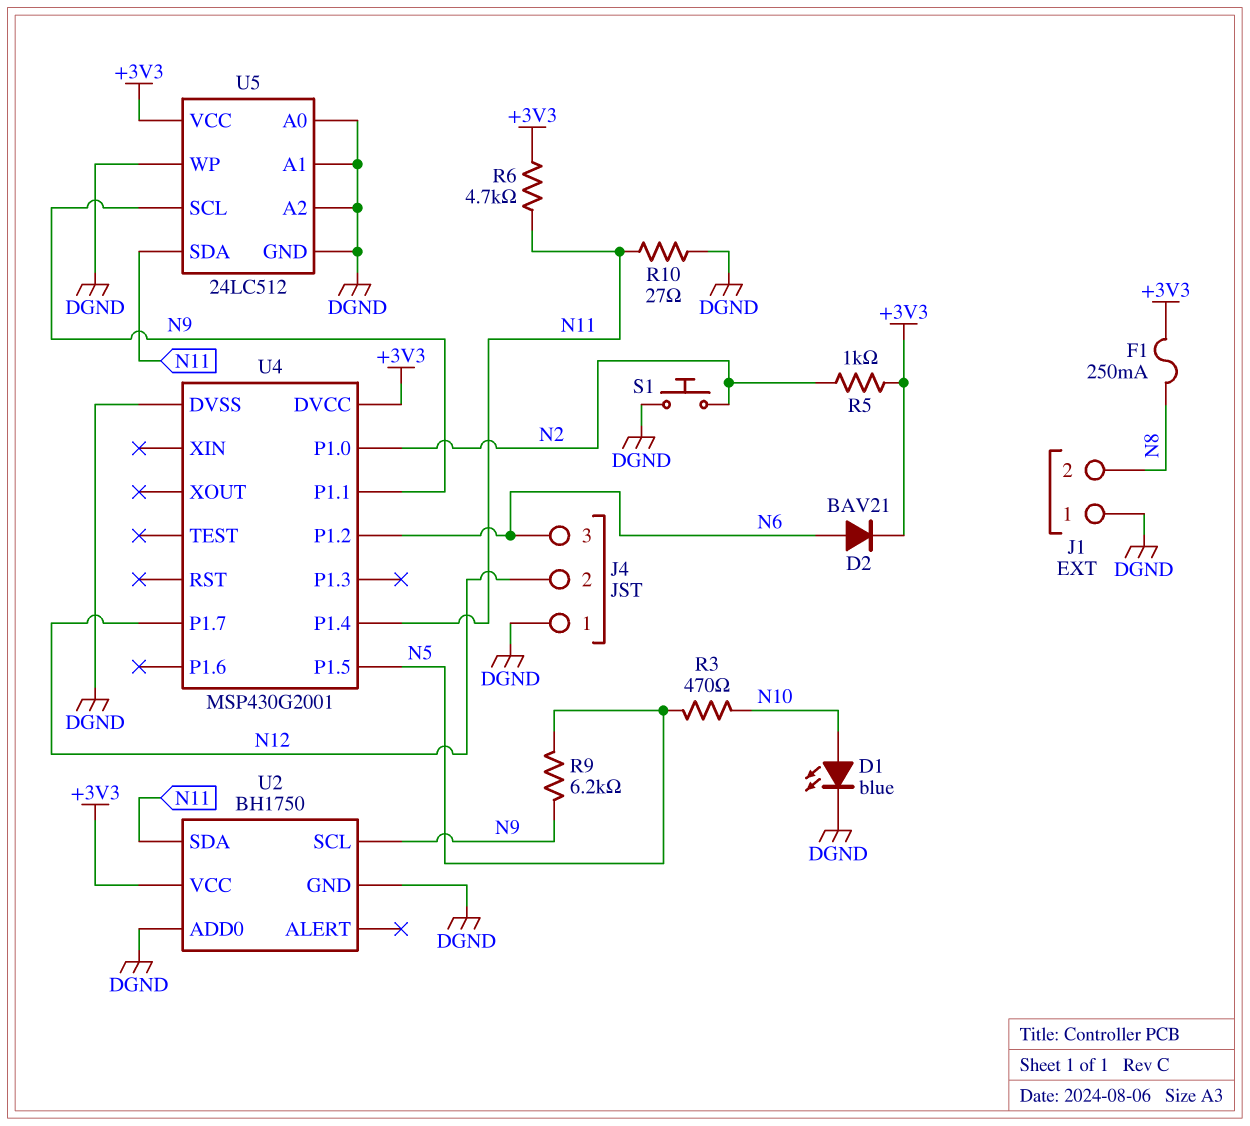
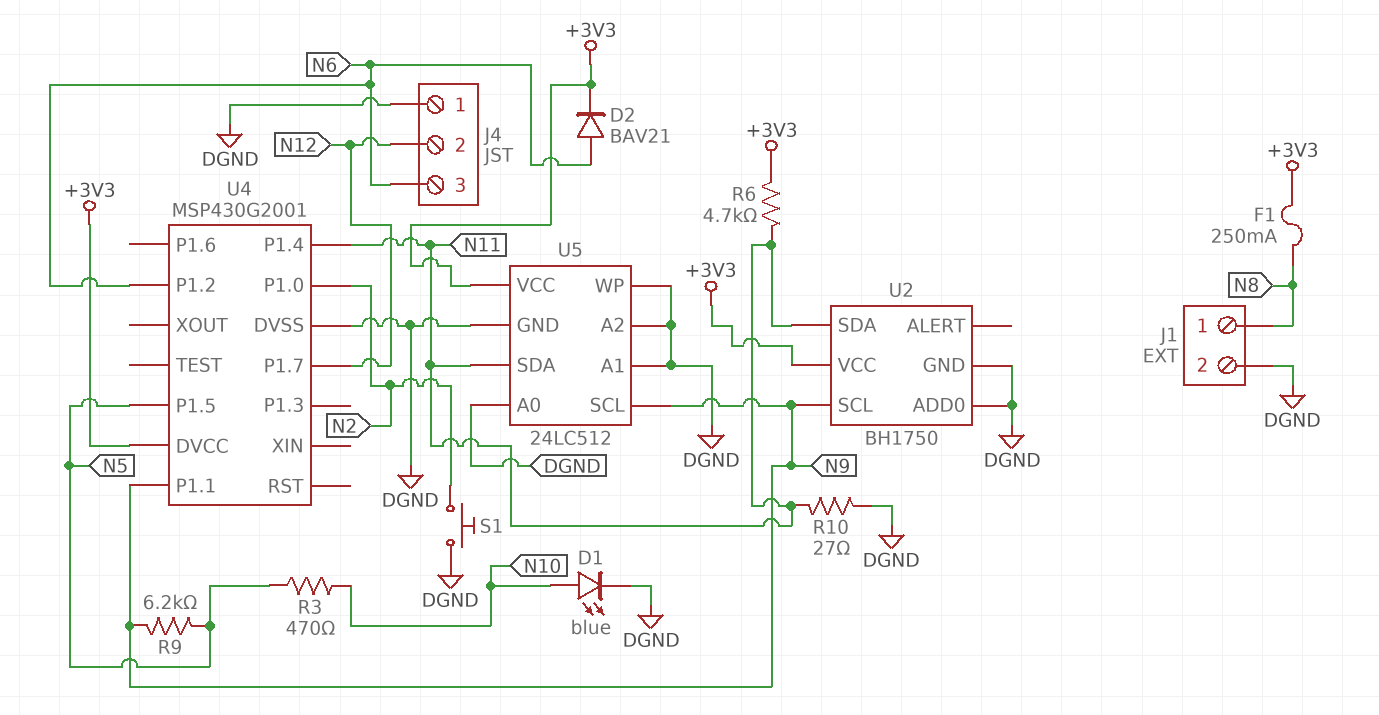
J1 pin 1: DGND -> N8
J1 pin 2: N8 -> DGND
R5: 1k (+3V3, N2) -> none

